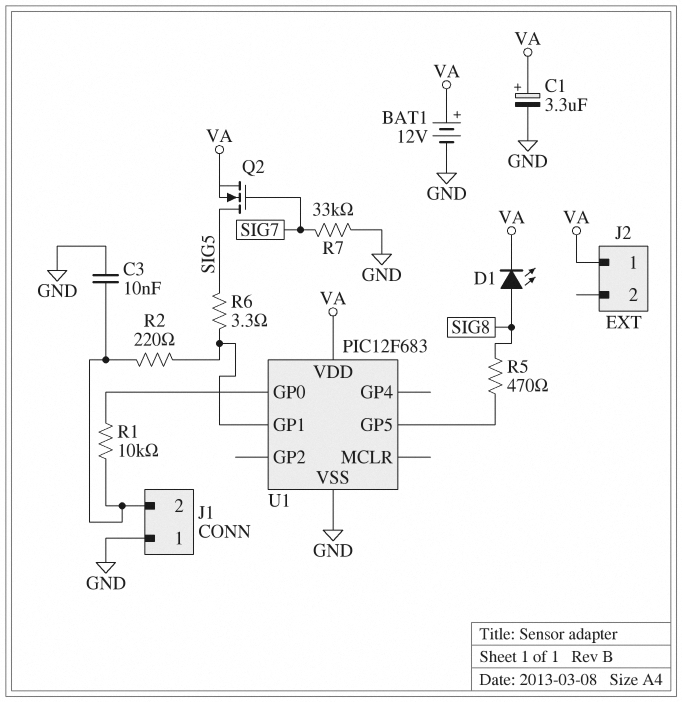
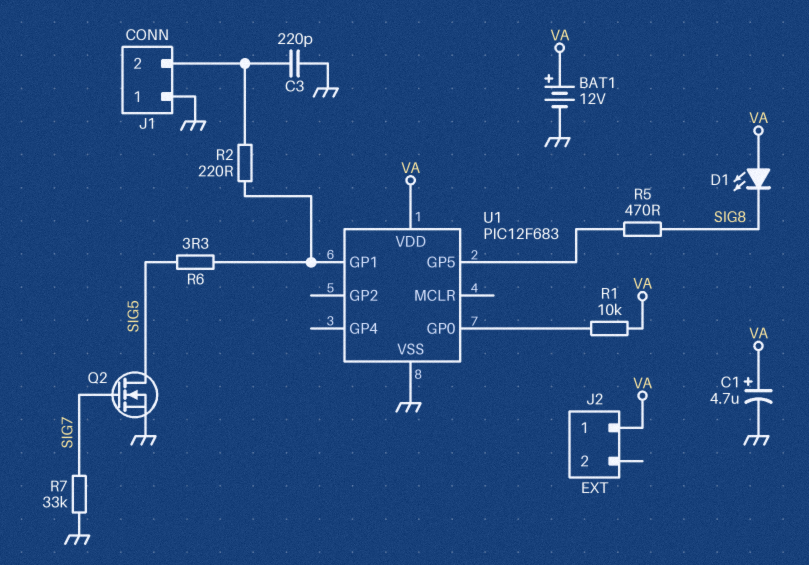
C1: 3.3uF (plus VA, minus GND) -> 4.7uF (plus VA, minus GND)
C3: 10nF (GND, J1/2) -> 220pF (GND, J1/2)
D1: LED (A SIG8, K VA) -> LED (A VA, K SIG8)
Q2: NMOS (G SIG7, D SIG5, S VA) -> NMOS (G SIG7, D SIG5, S GND)
R1: 10k (J1/2, U1/GP0) -> 10k (U1/GP0, VA)

